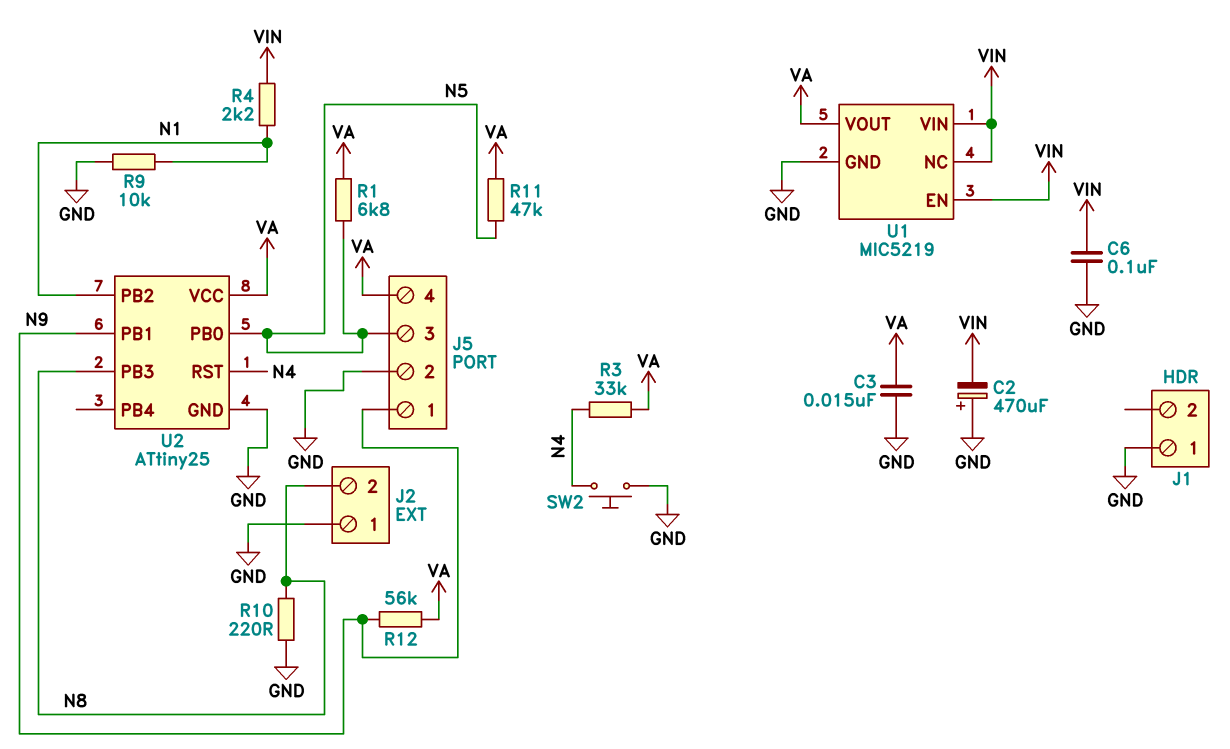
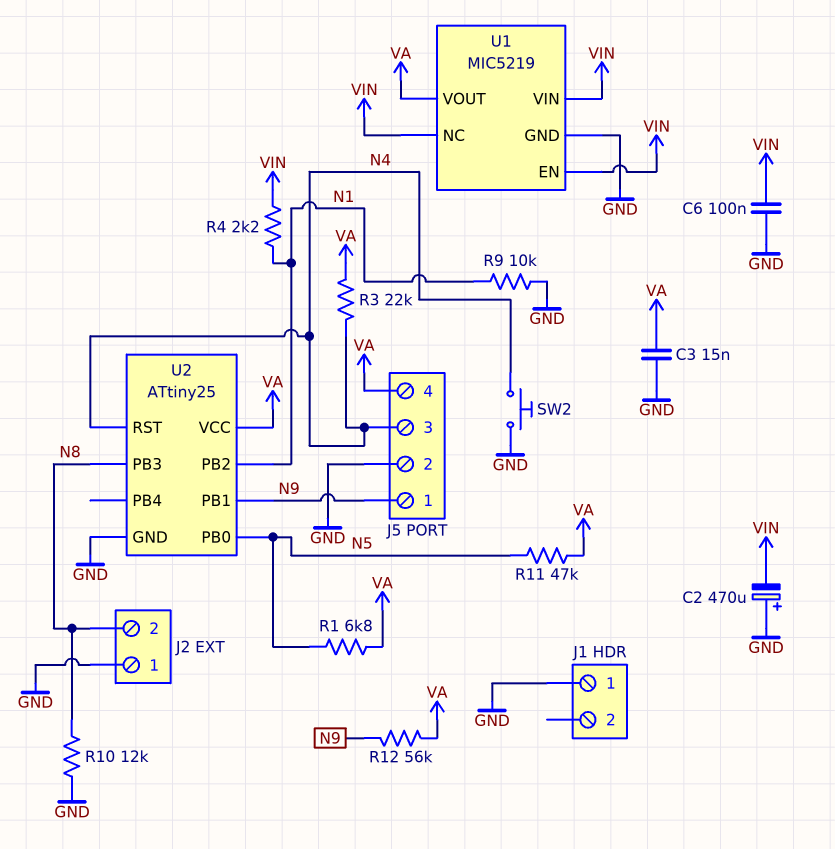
J5 pin 3: N5 -> N4
R3: 33k (N4, VA) -> 22k (N4, VA)
R10: 220 (GND, N8) -> 12k (GND, N8)

